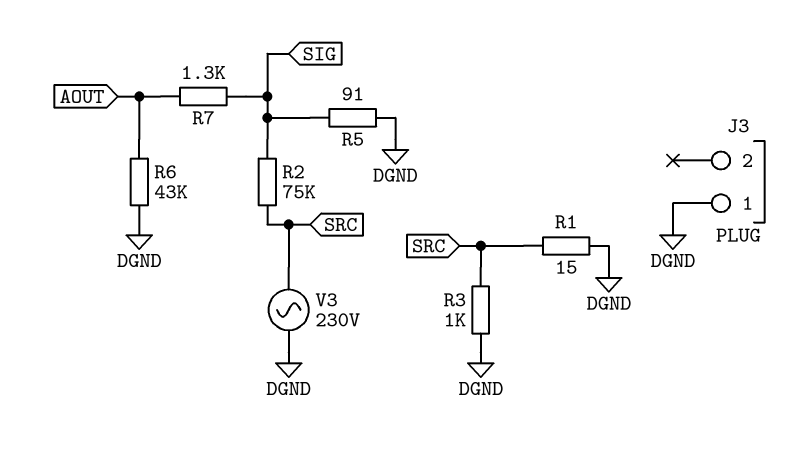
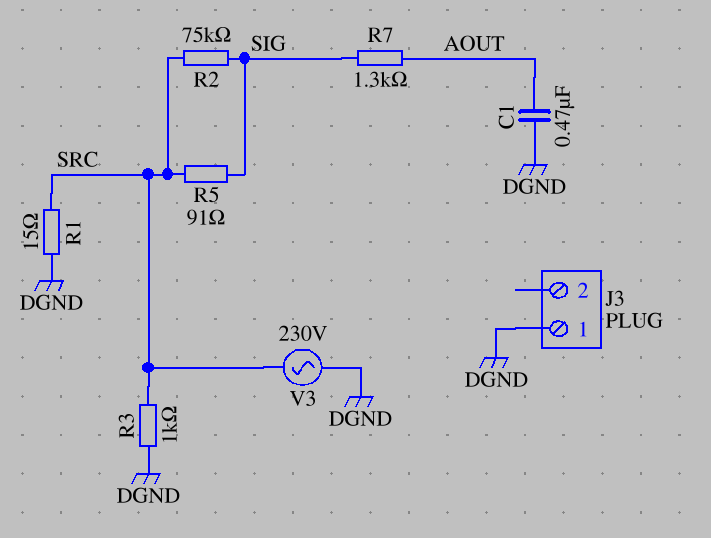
C1: none -> 470nF (AOUT, DGND)
R5: 91 (DGND, SIG) -> 91 (SIG, SRC)
R6: 43k (AOUT, DGND) -> none

